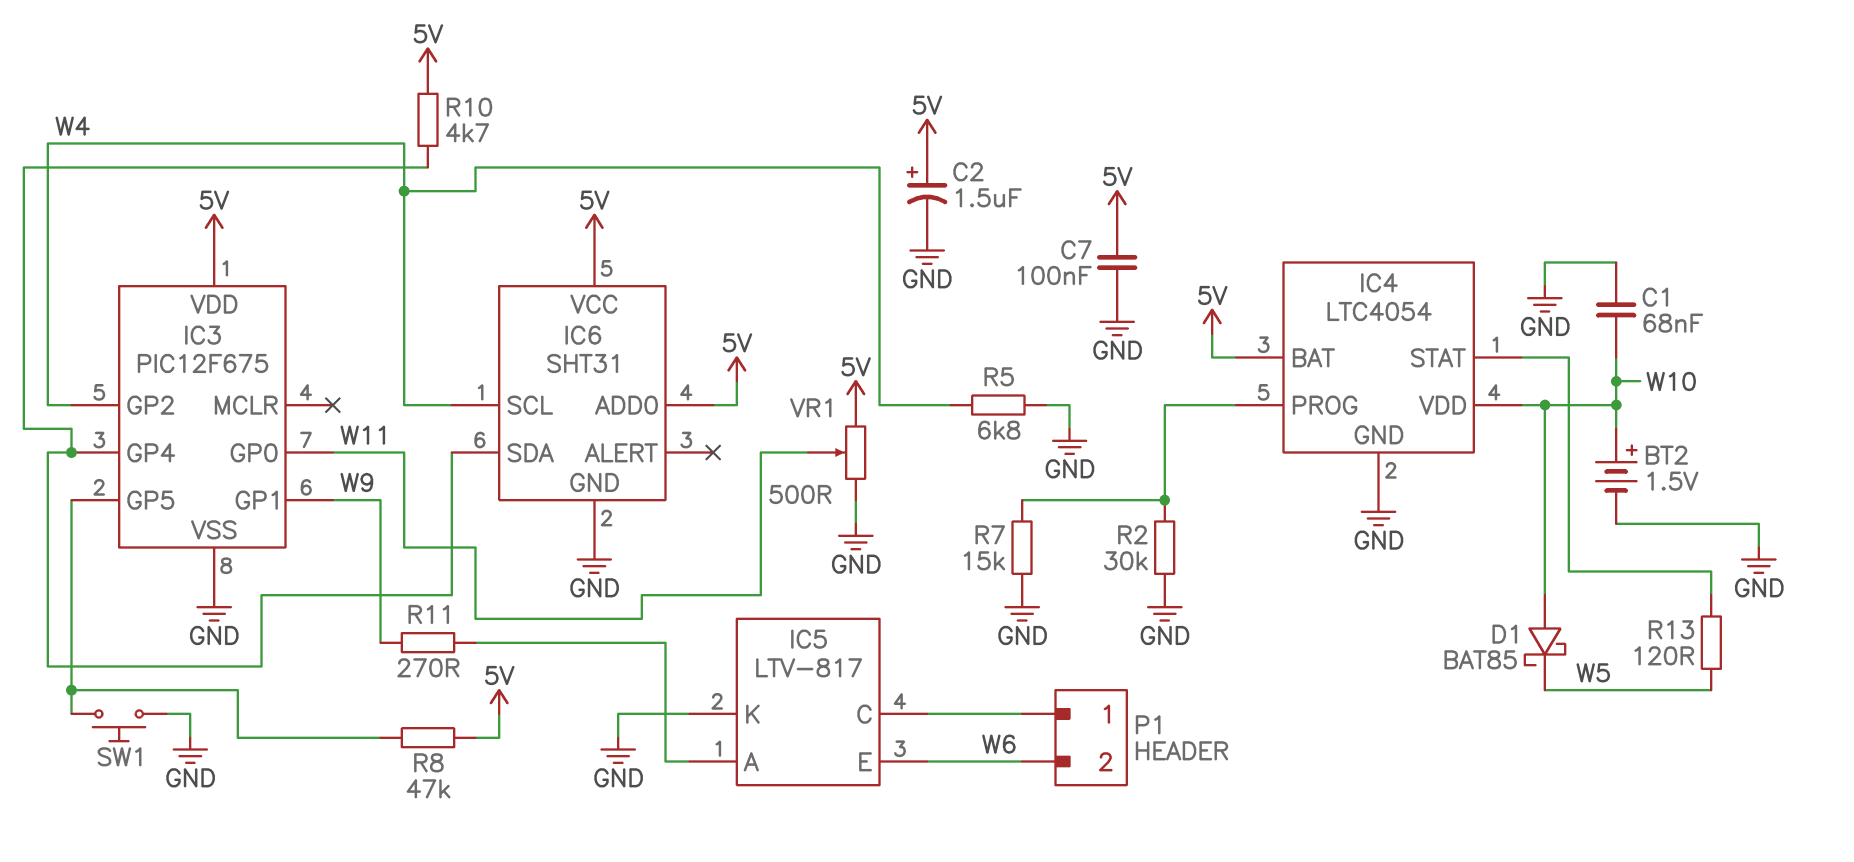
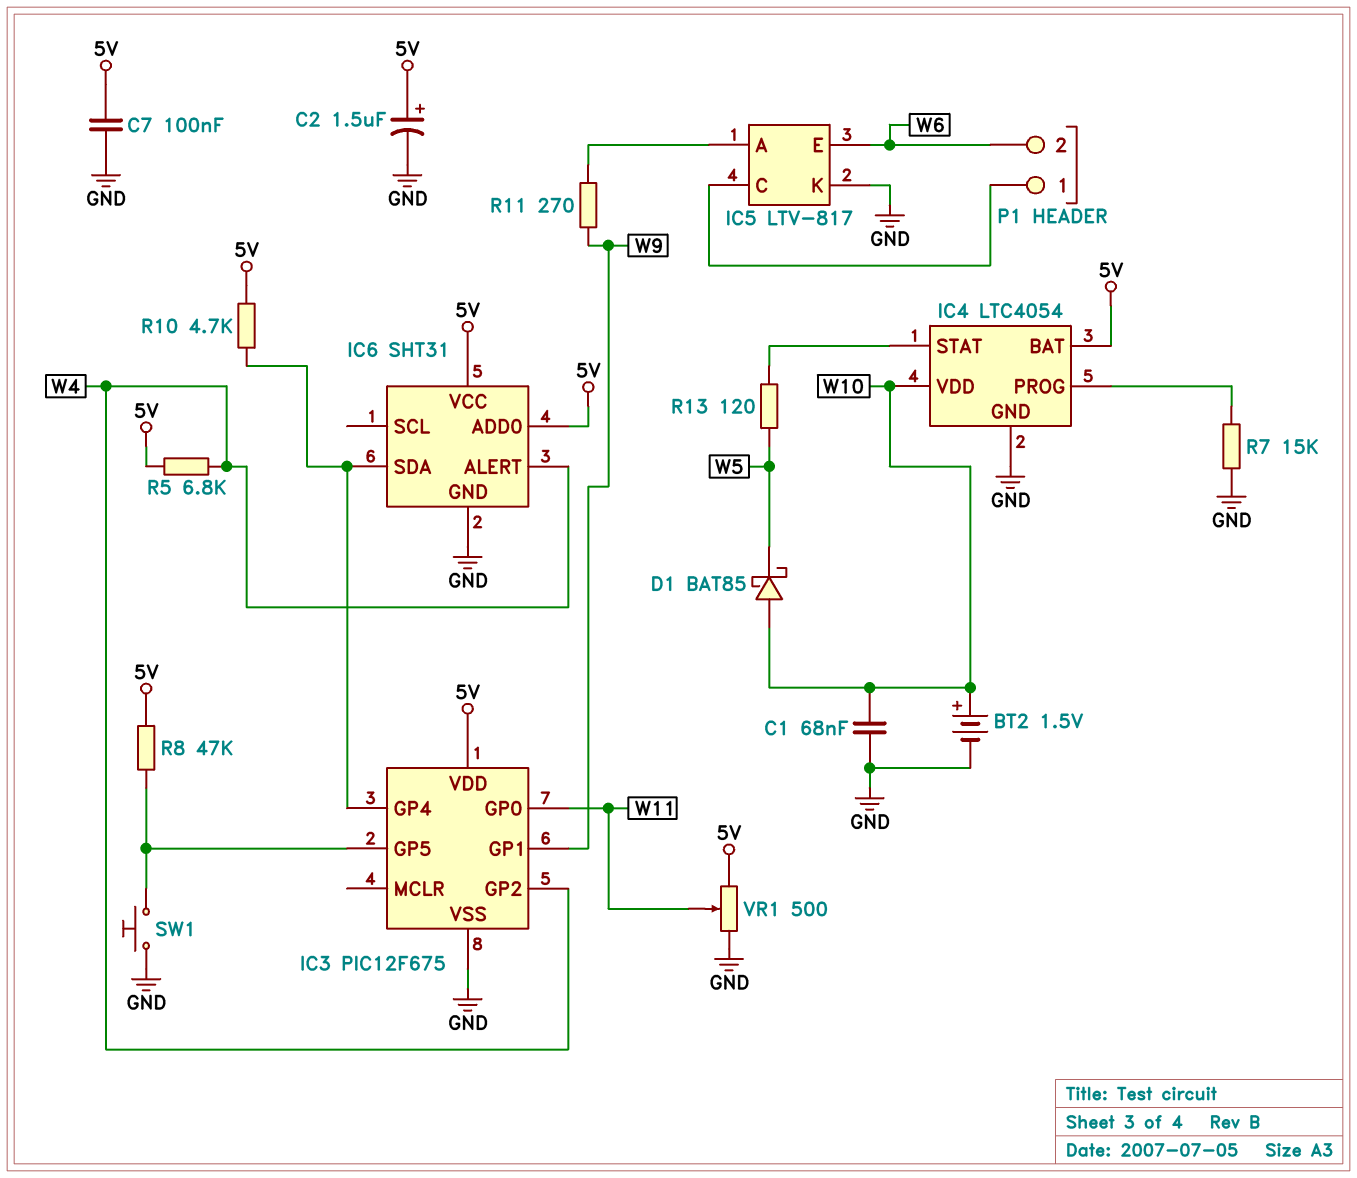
IC6 pin ALERT: none -> W4
IC6 pin SCL: W4 -> none
R2: 30k (GND, IC4/PROG) -> none
R5: 6.8k (GND, W4) -> 6.8k (5V, W4)

